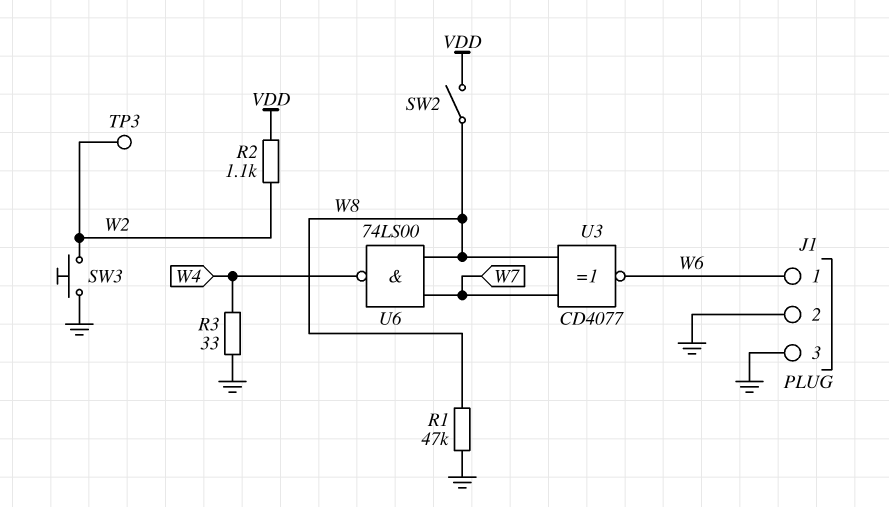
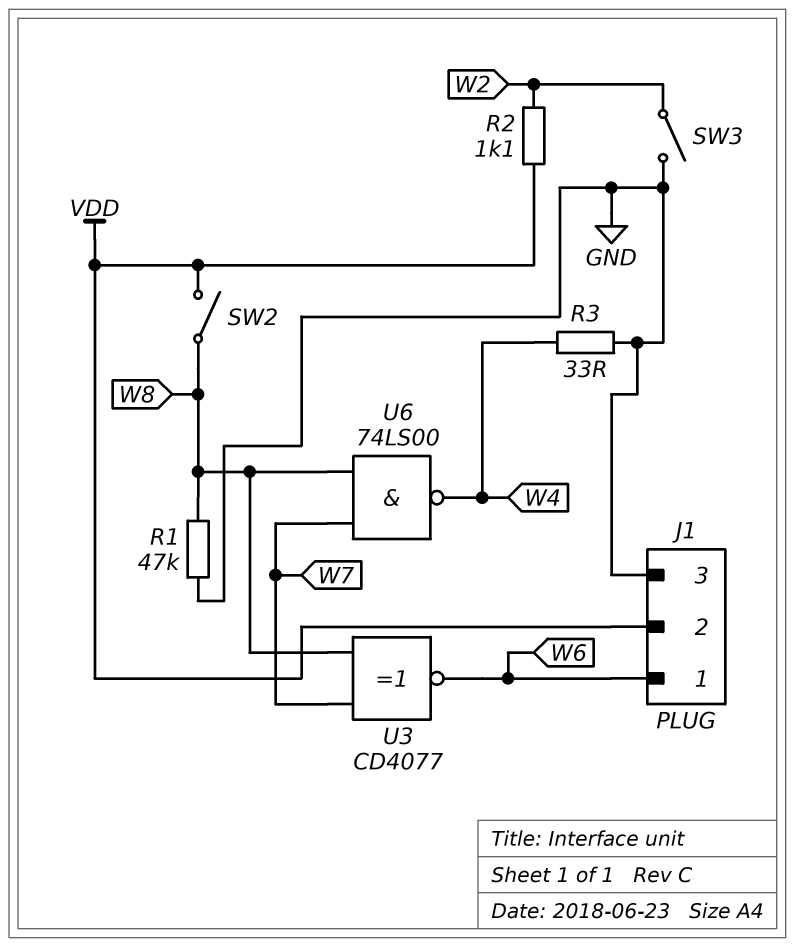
J1 pin 2: GND -> VDD
SW3: button (GND, W2) -> switch (GND, W2)
TP3: test point (W2) -> none

